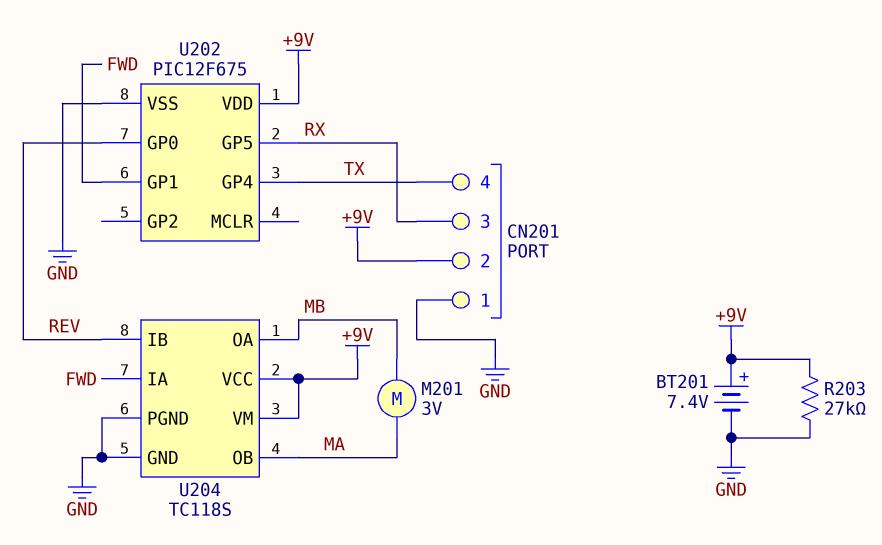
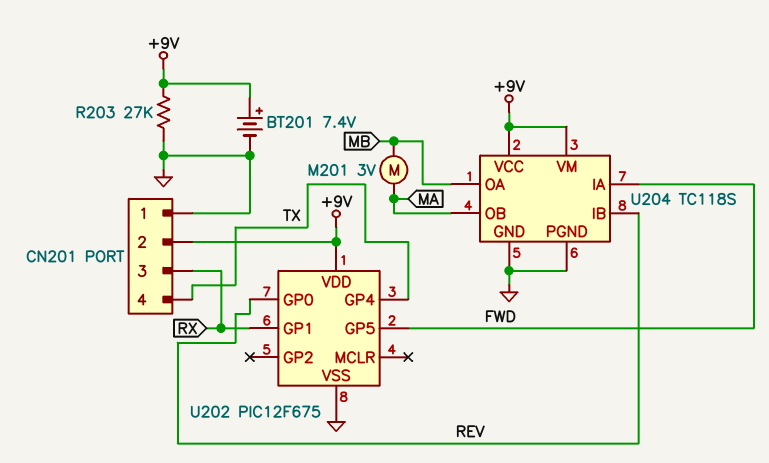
U202 pin GP1: FWD -> RX
U202 pin GP5: RX -> FWD

